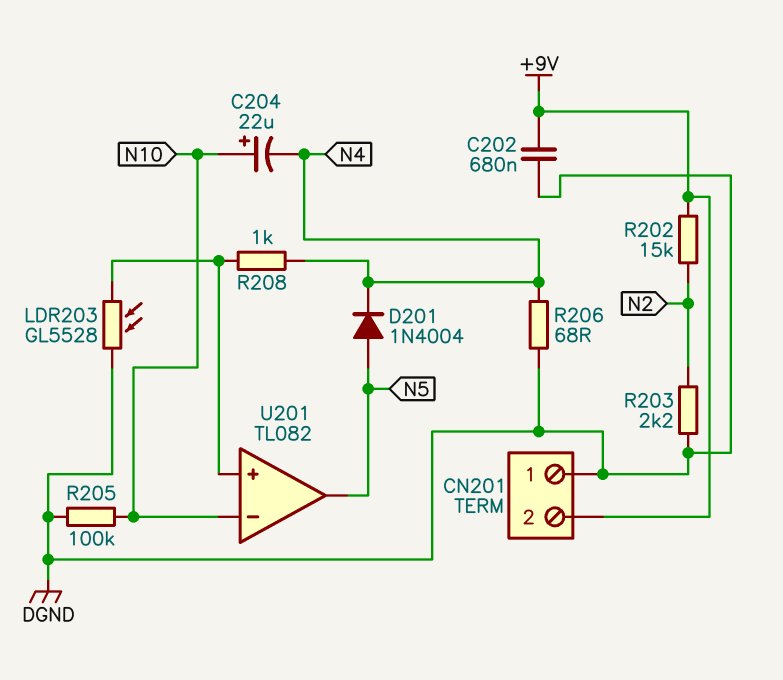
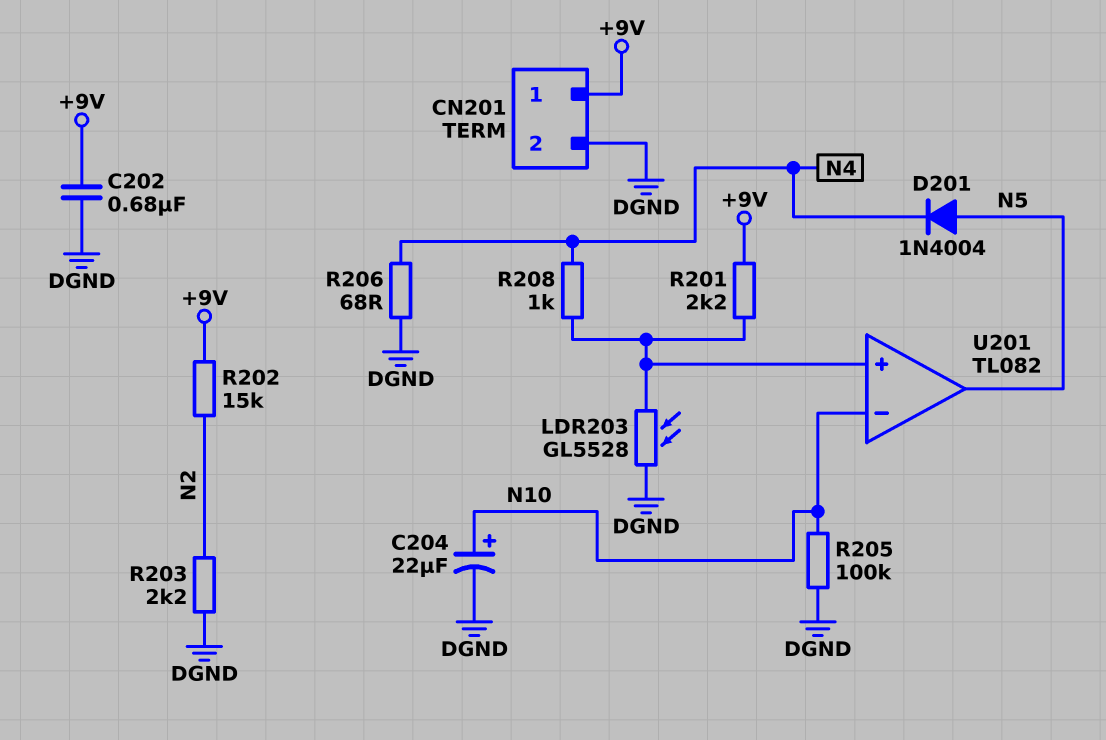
C204: 22uF (plus N10, minus N4) -> 22uF (plus N10, minus DGND)
CN201 pin 1: DGND -> +9V
CN201 pin 2: +9V -> DGND
R201: none -> 2.2k (+9V, U201/in+)

